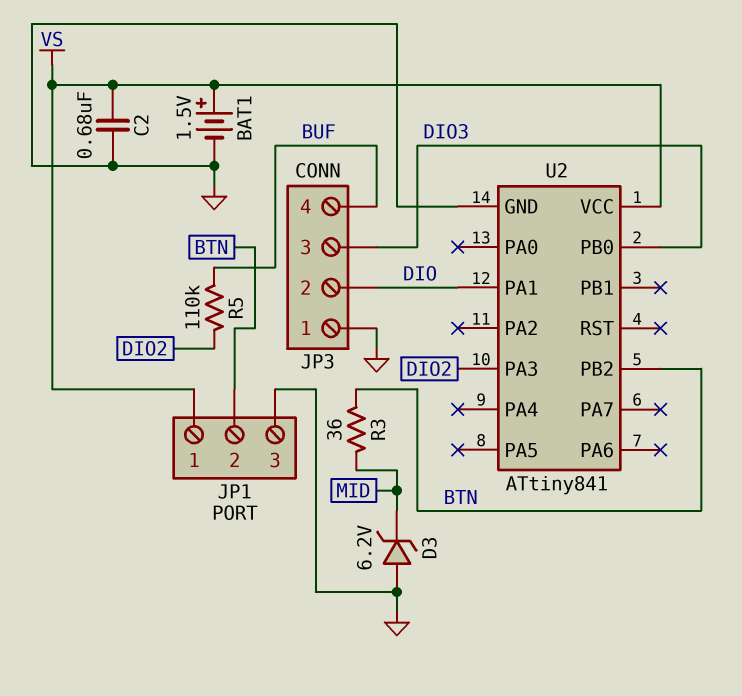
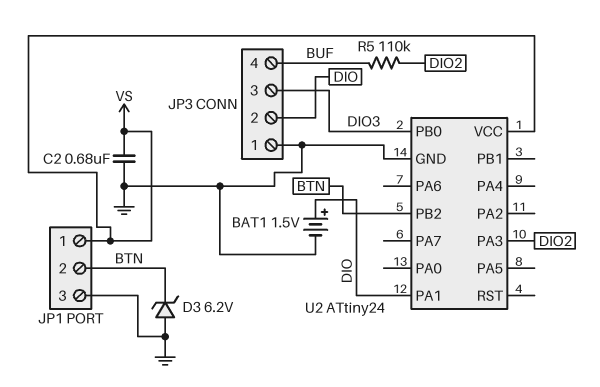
BAT1: 1.5V (plus VS, minus GND) -> 1.5V (plus DIO, minus GND)
D3: zener 6.2V (A GND, K MID) -> zener 6.2V (A GND, K BTN)
R3: 36 (BTN, MID) -> none
U2: ATtiny841 -> ATtiny24

